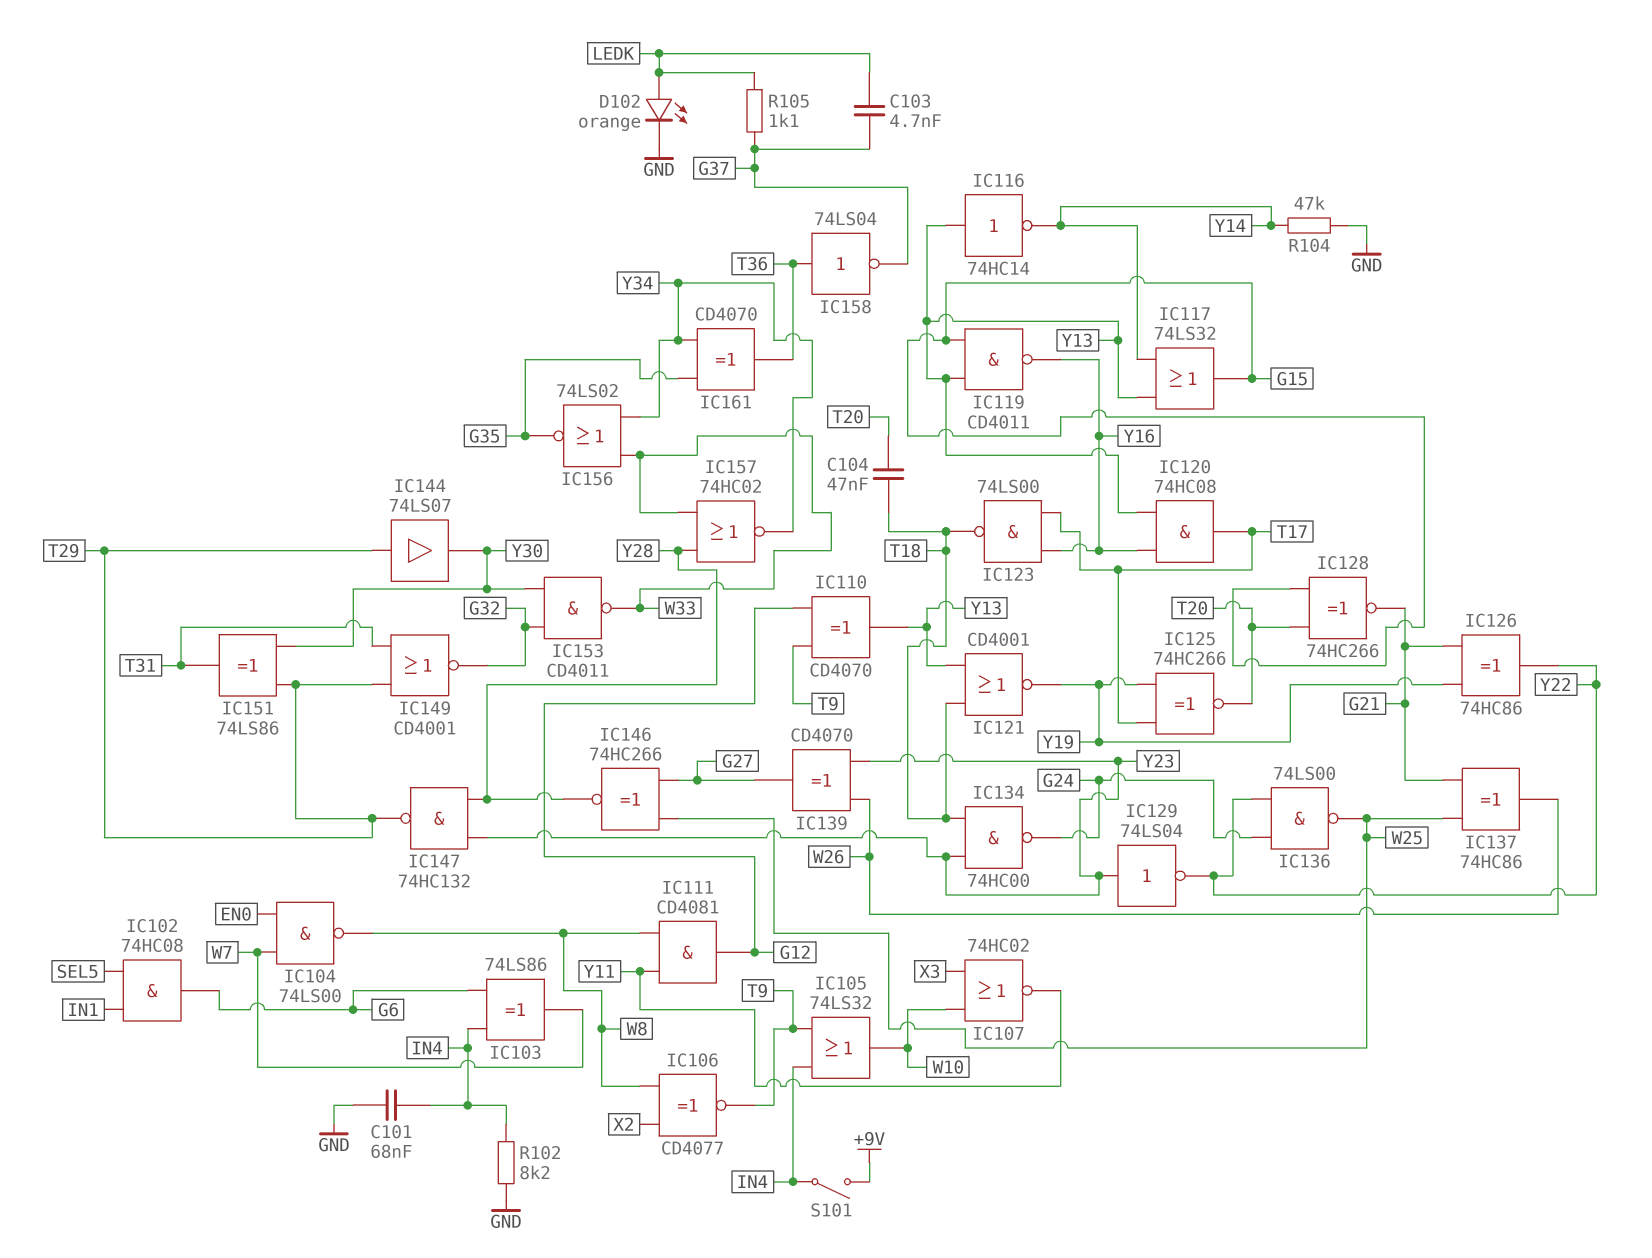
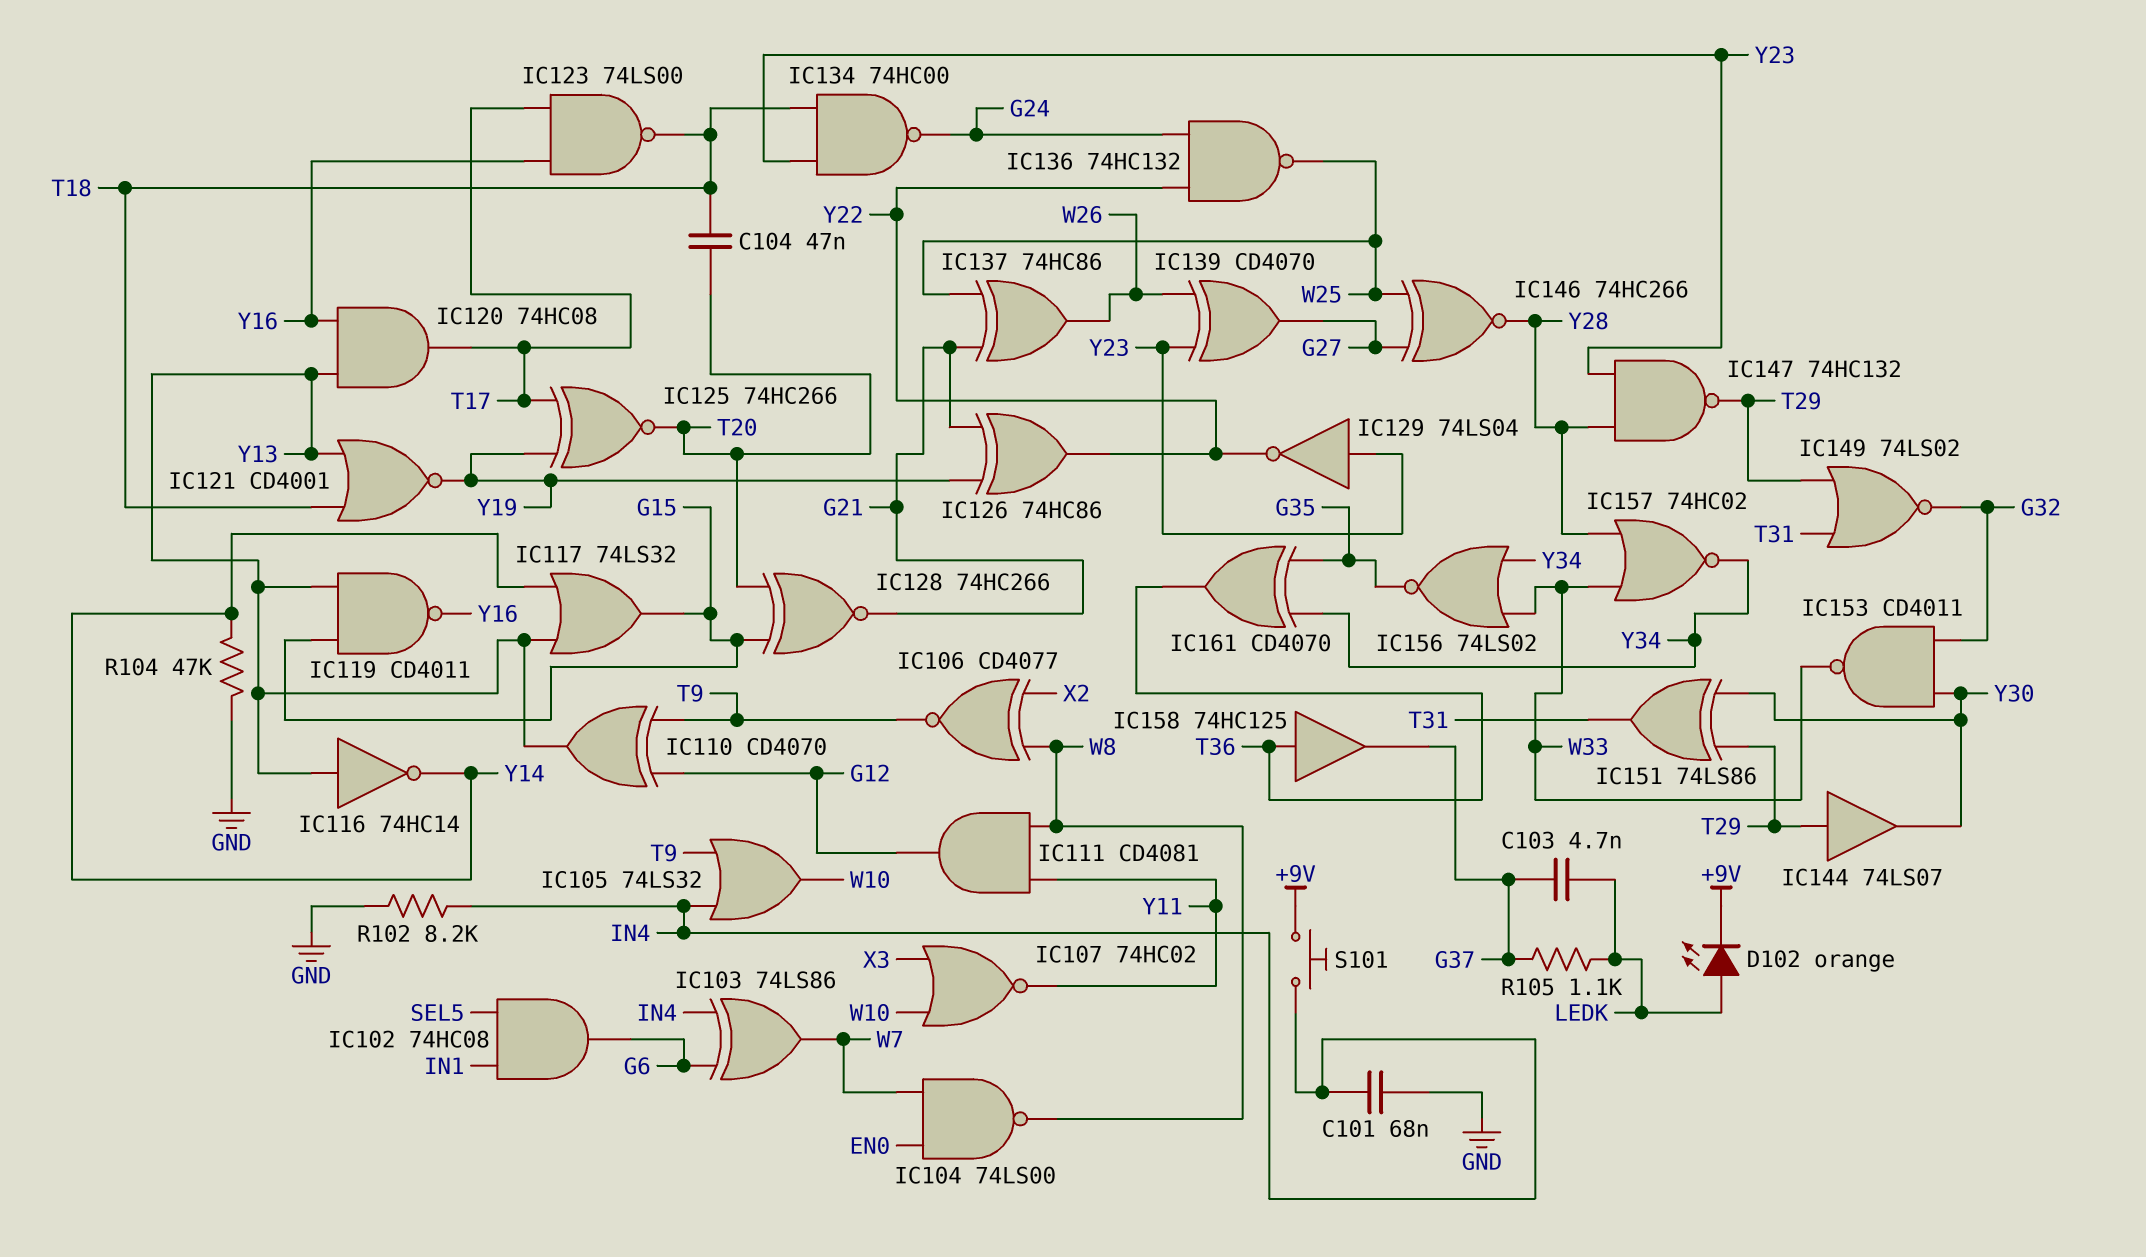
D102: LED orange (A LEDK, K GND) -> LED orange (A LEDK, K +9V)
IC136: NAND 74LS00 (in G24, in Y22, out W25) -> NAND 74HC132 (in G24, in Y22, out W25)
IC149: NOR CD4001 (in T29, in T31, out G32) -> NOR 74LS02 (in T29, in T31, out G32)
IC158: NOT 74LS04 (in T36, out G37) -> buffer 74HC125 (in T36, out G37)
S101: switch (+9V, IN4) -> button (+9V, IN4)

